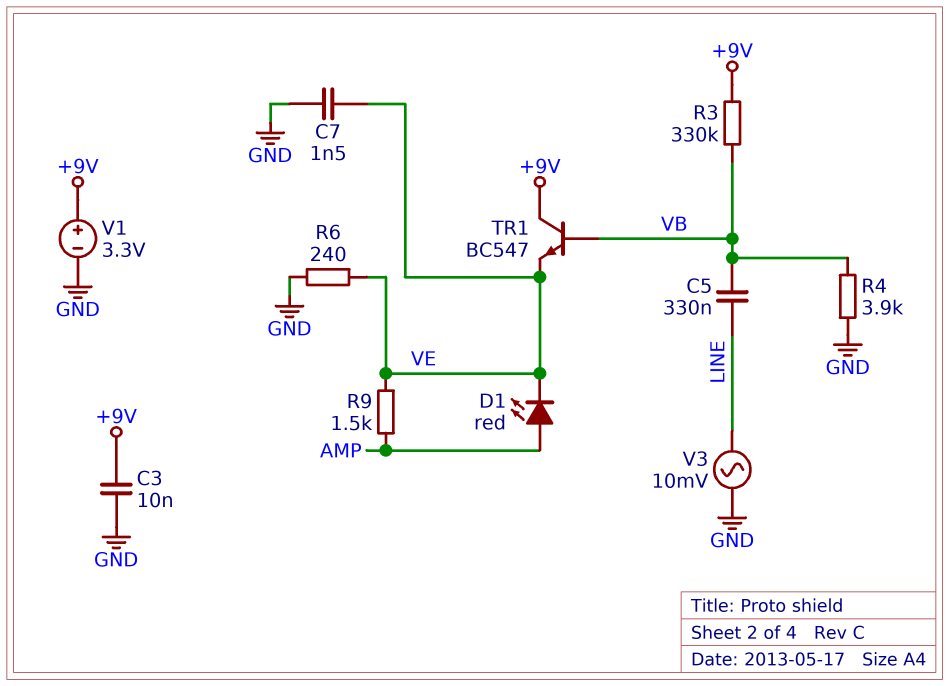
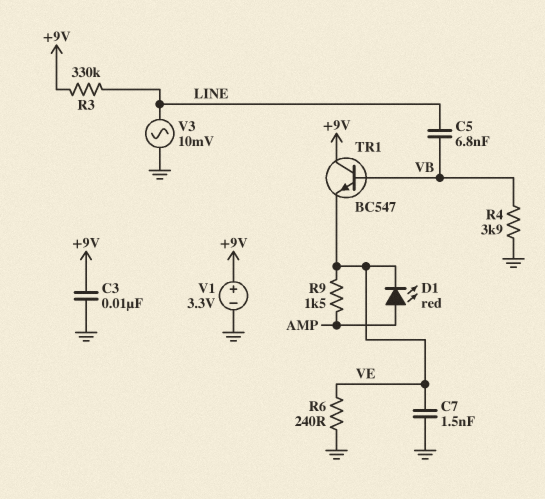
C5: 330nF (LINE, VB) -> 6.8nF (LINE, VB)
R3: 330k (+9V, VB) -> 330k (+9V, LINE)

